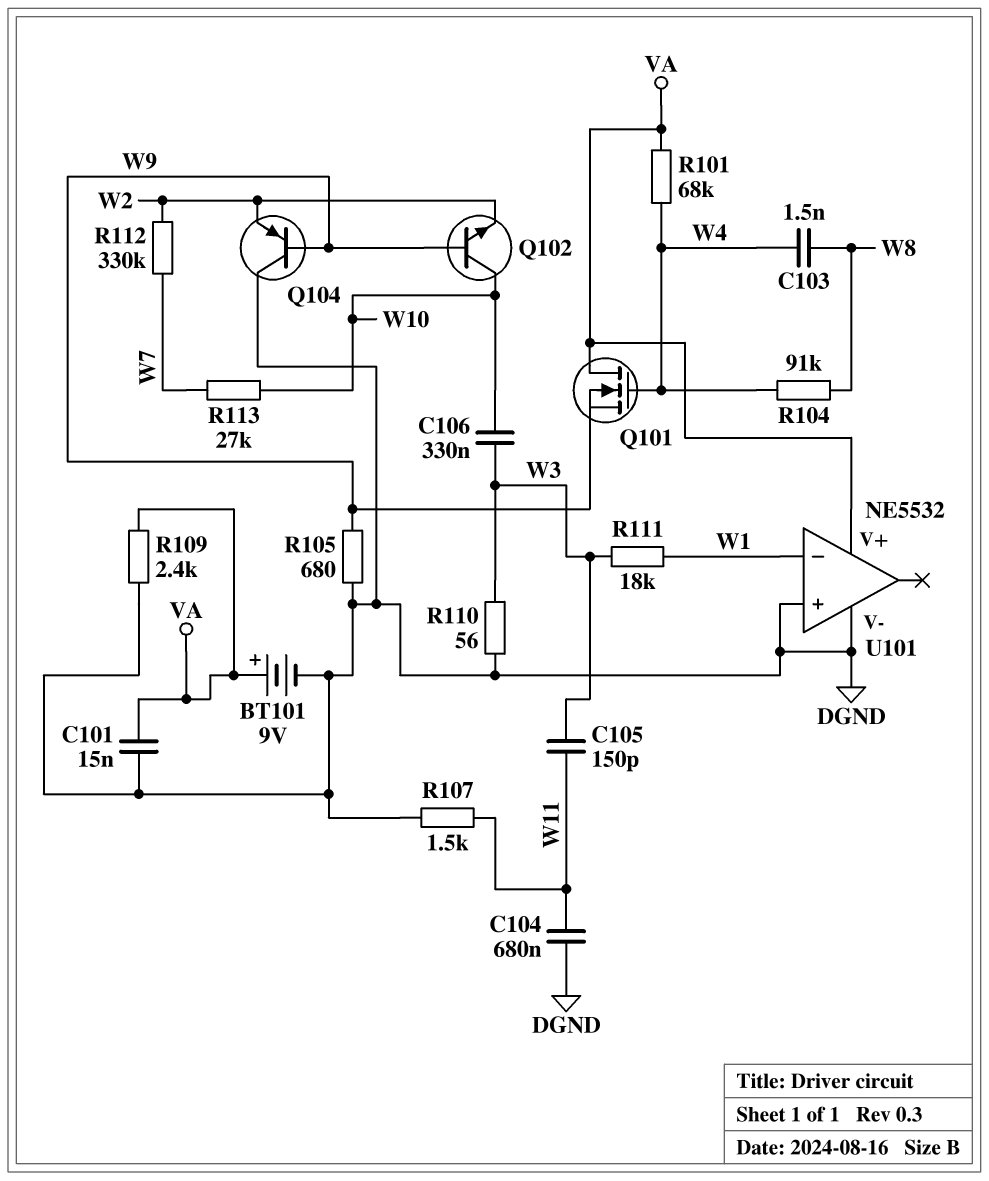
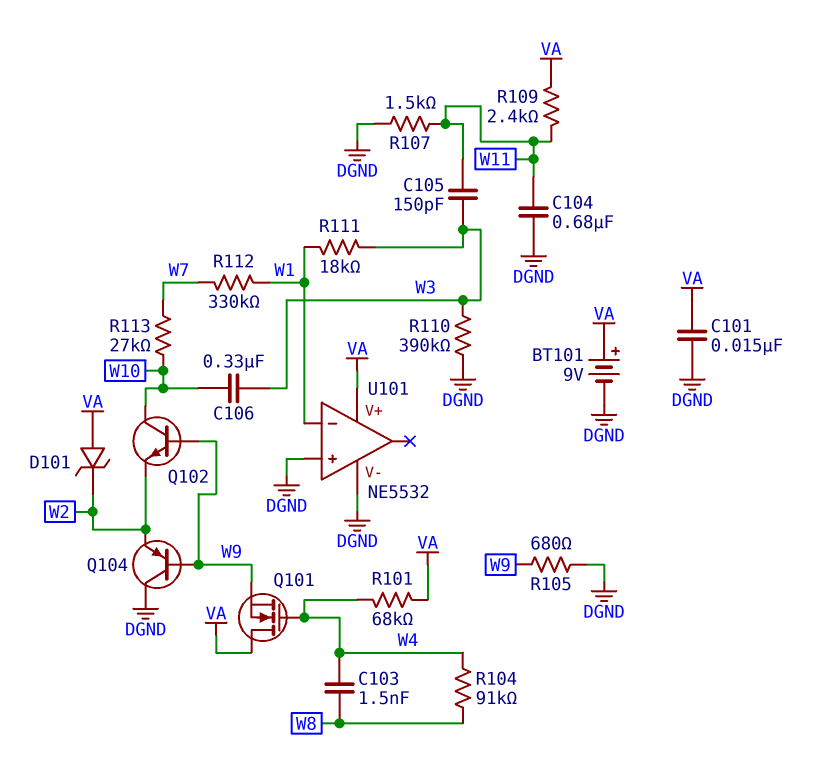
D101: none -> zener (A VA, K W2)
R109: 2.4k (DGND, VA) -> 2.4k (VA, W11)
R110: 56 (DGND, W3) -> 390k (DGND, W3)
R112: 330k (W2, W7) -> 330k (W1, W7)

